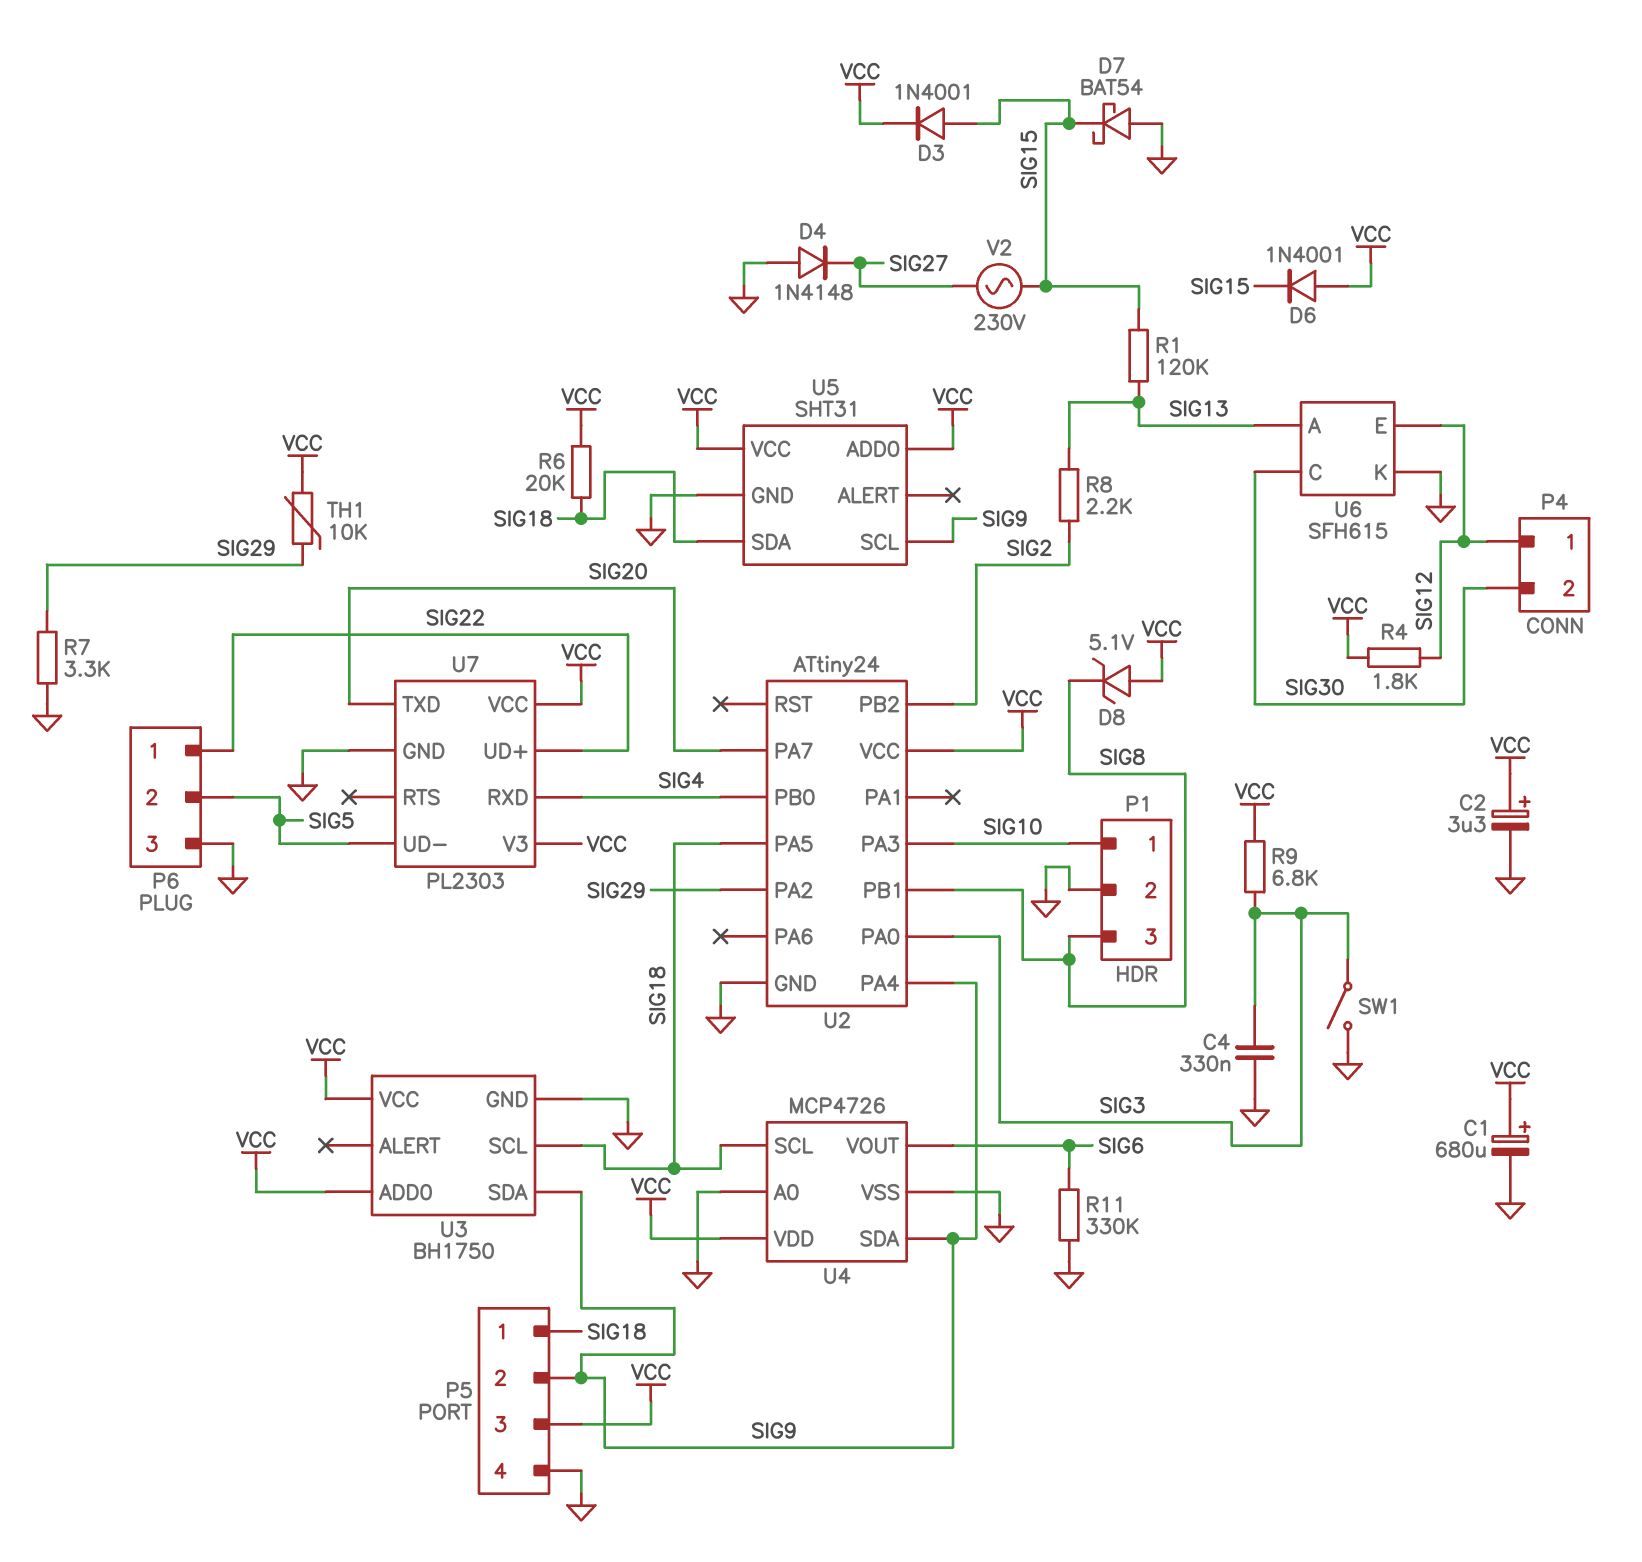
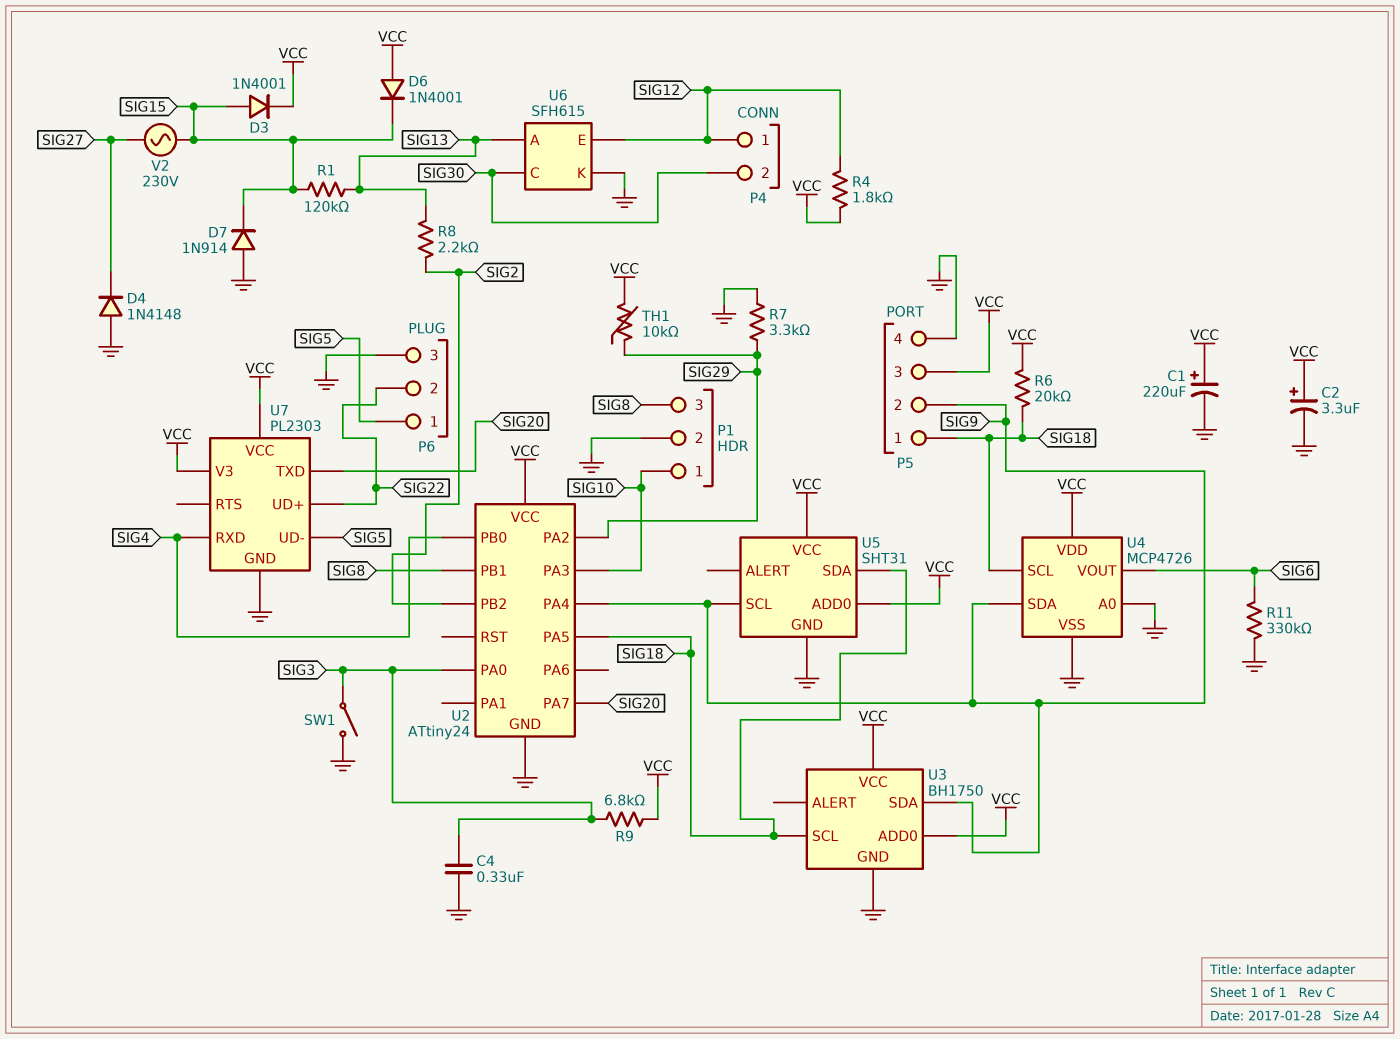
C1: 680uF (plus VCC, minus GND) -> 220uF (plus VCC, minus GND)
D7: schottky BAT54 (A GND, K SIG15) -> diode 1N914 (A GND, K SIG15)
D8: zener 5.1V (A VCC, K SIG8) -> none
P6 pin 1: SIG22 -> SIG5
P6 pin 2: SIG5 -> SIG22

